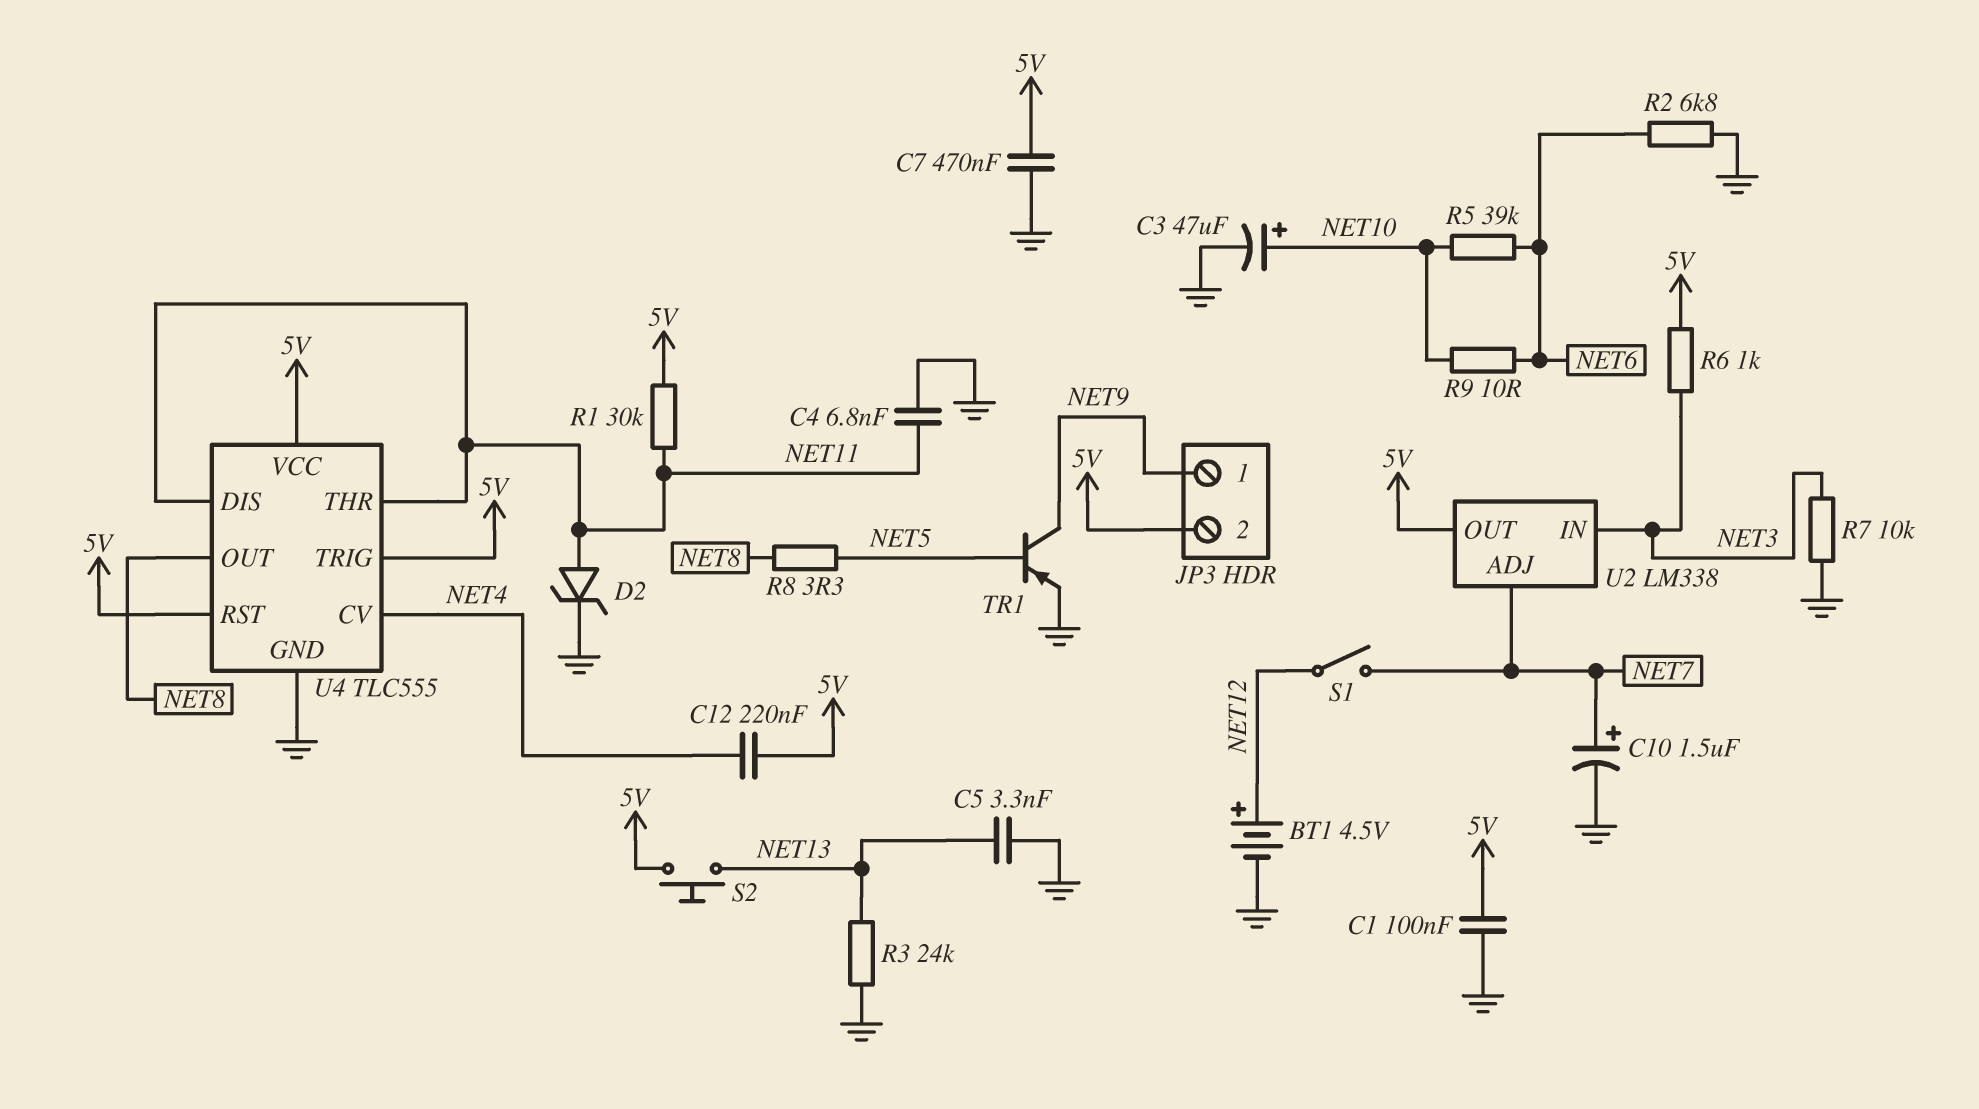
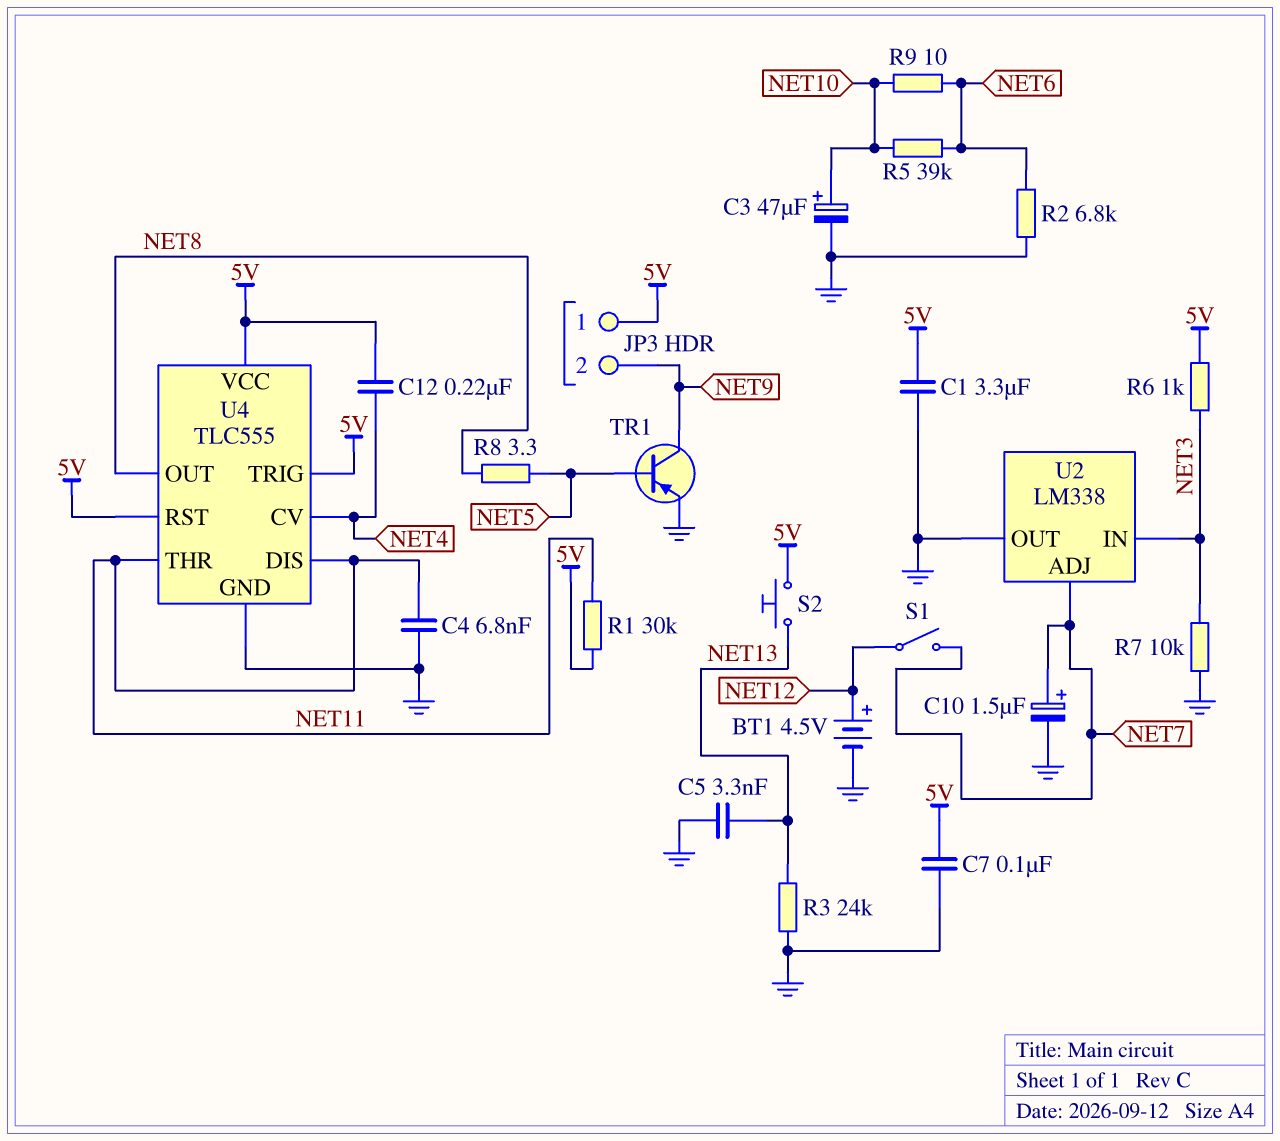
C1: 100nF (5V, GND) -> 3.3uF (5V, GND)
C7: 470nF (5V, GND) -> 100nF (5V, GND)
D2: zener (A NET11, K GND) -> none
JP3 pin 1: NET9 -> 5V
JP3 pin 2: 5V -> NET9
U2 pin OUT: 5V -> GND

